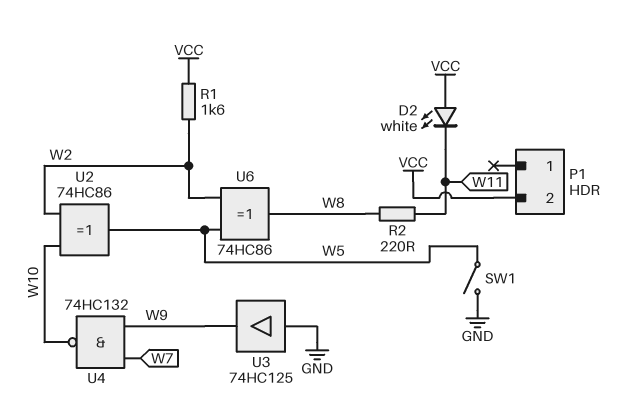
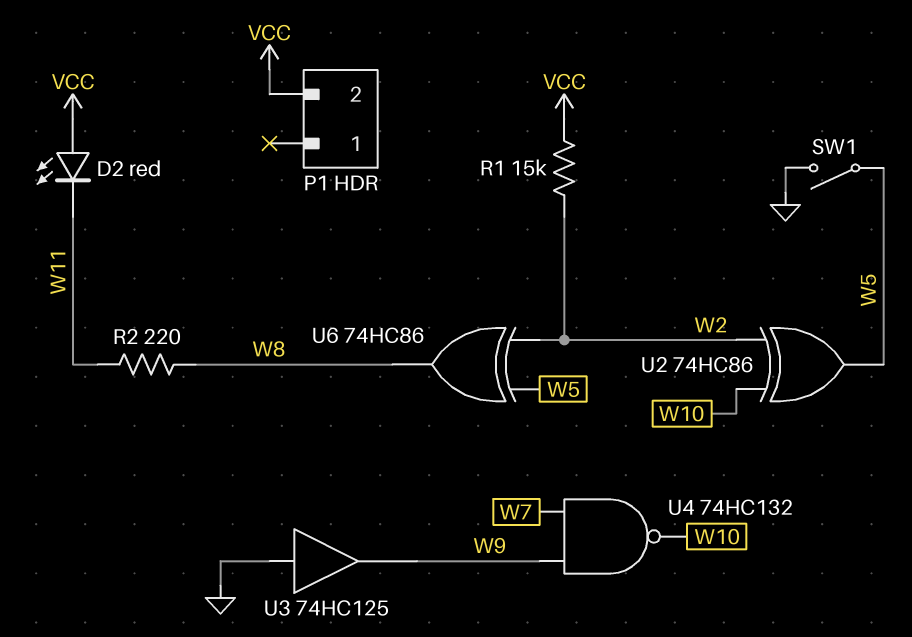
D2: LED white (A VCC, K W11) -> LED red (A VCC, K W11)
R1: 1.6k (VCC, W2) -> 15k (VCC, W2)

